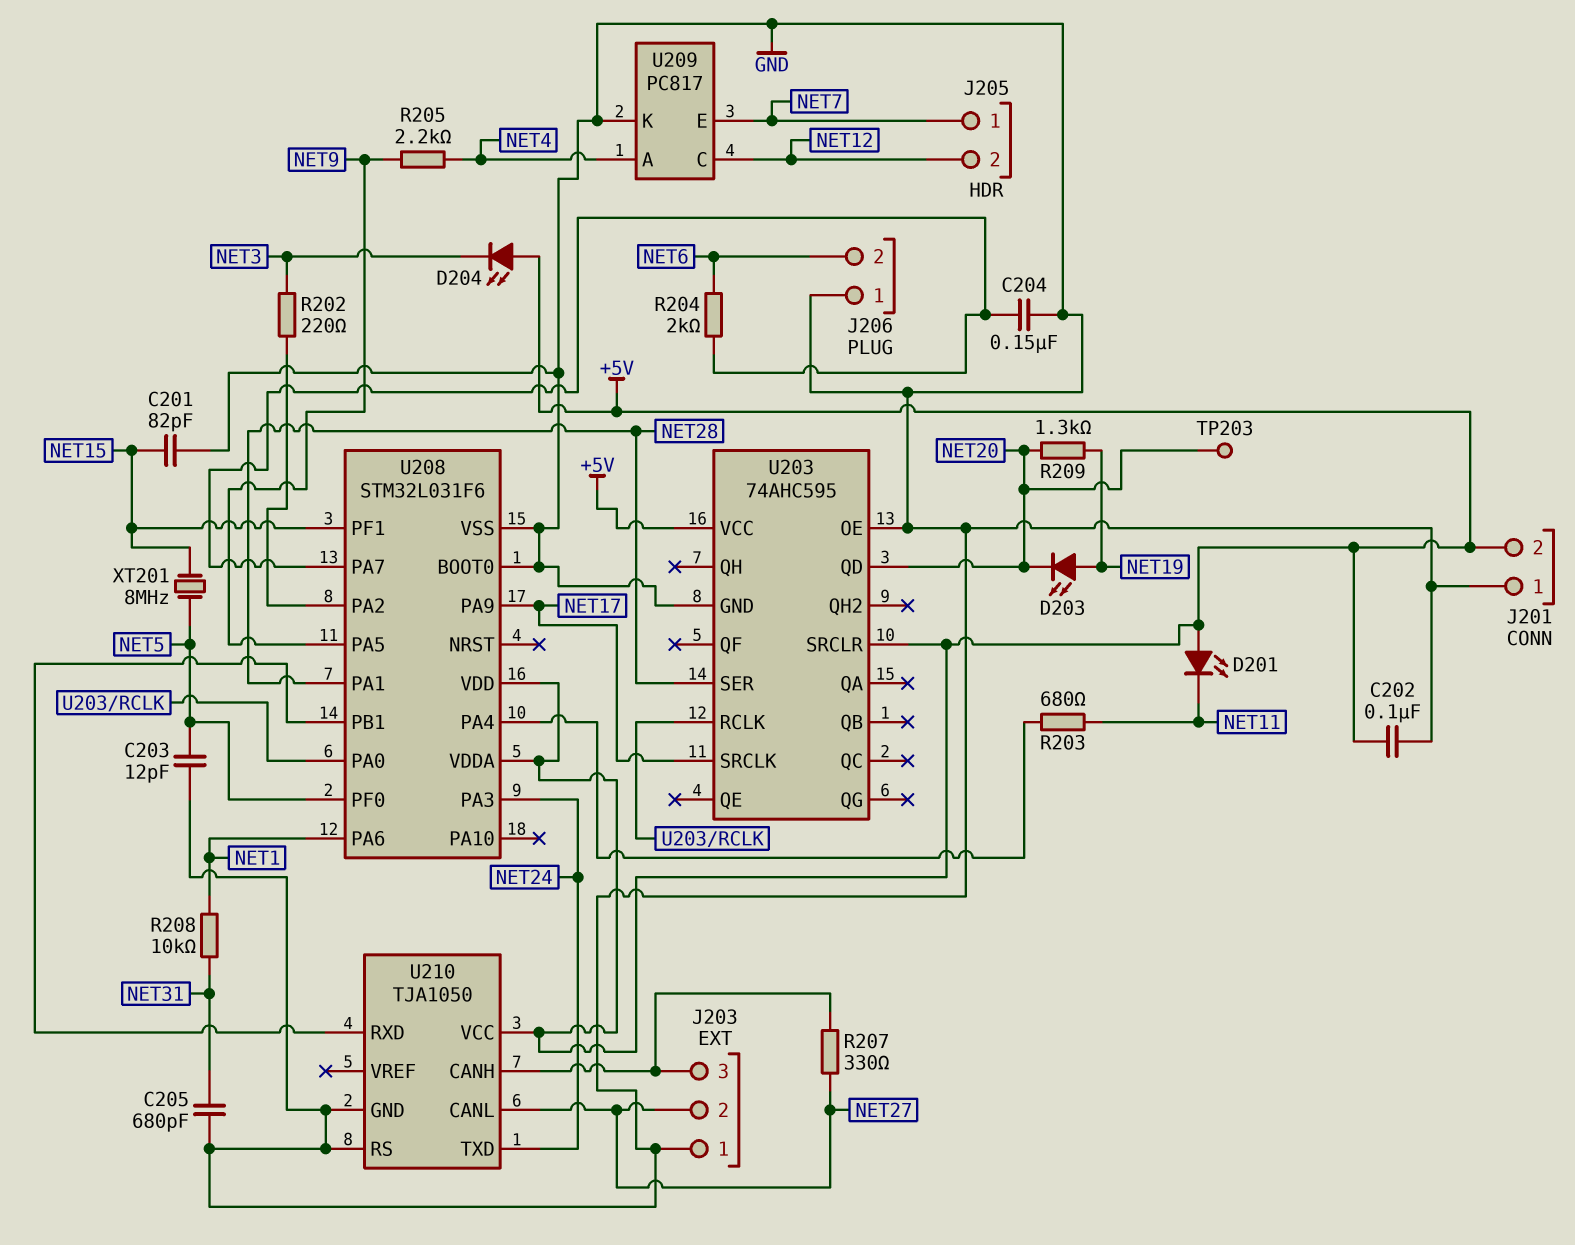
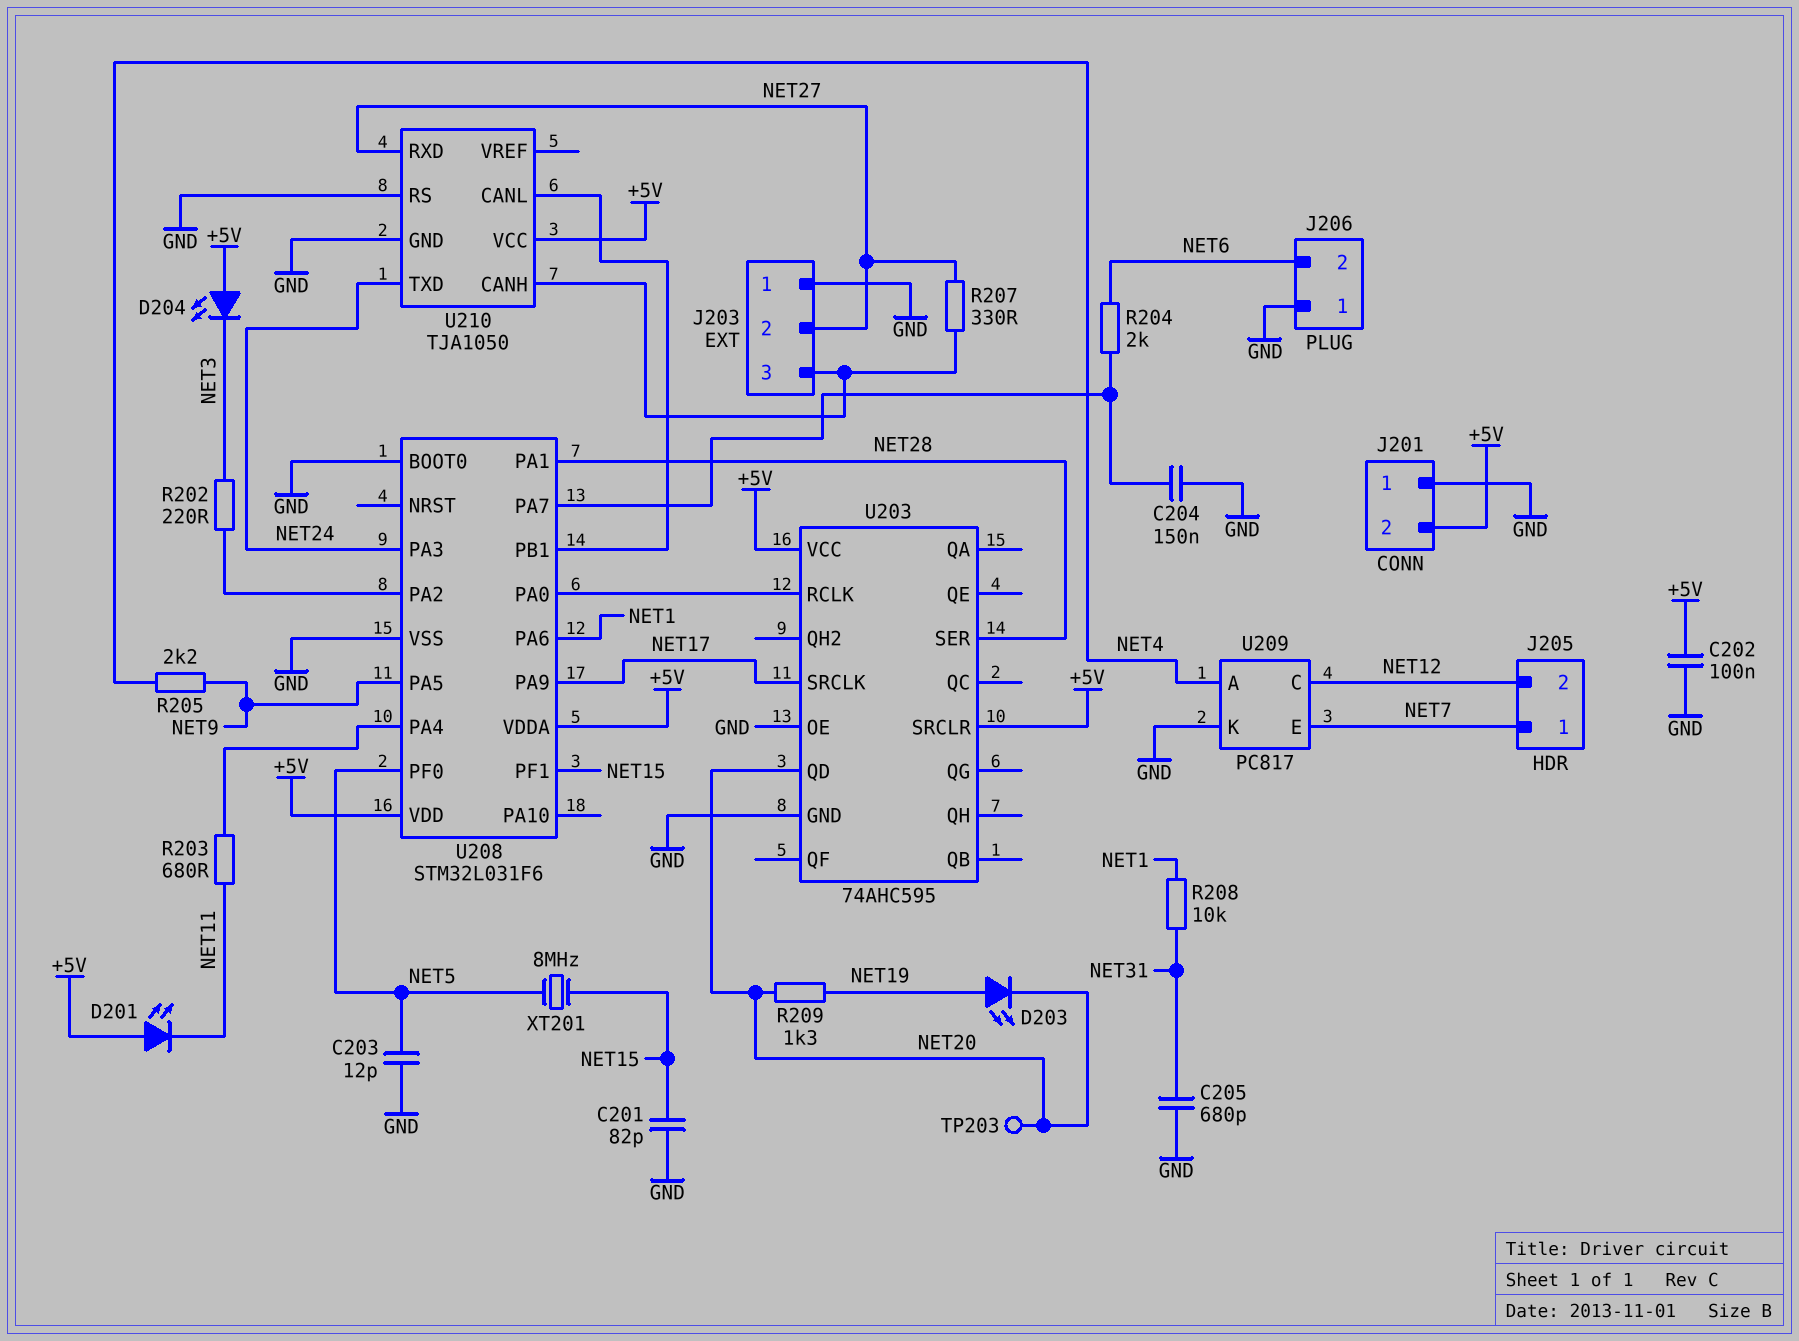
U210 pin CANL: NET27 -> U208/PB1
U210 pin RXD: U208/PB1 -> NET27

